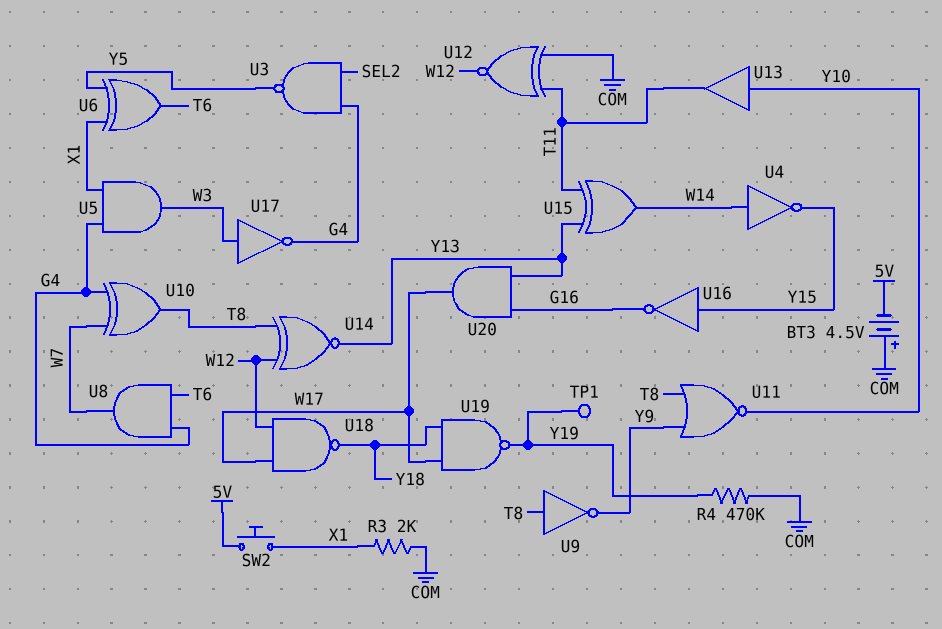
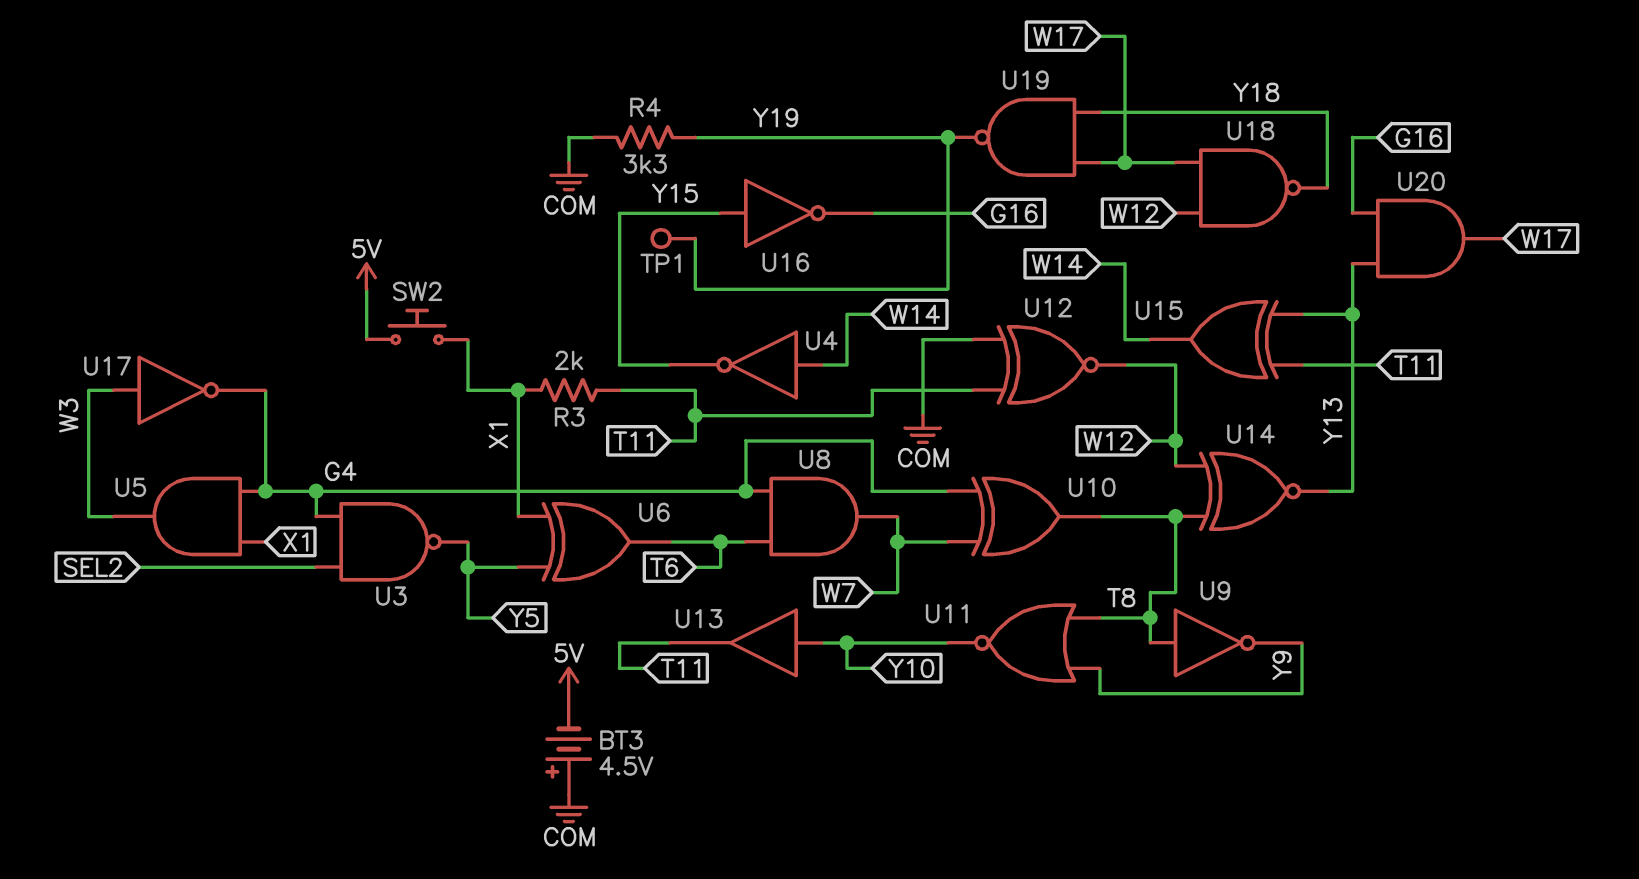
R3: 2k (COM, X1) -> 2k (T11, X1)
R4: 470k (COM, Y19) -> 3.3k (COM, Y19)

